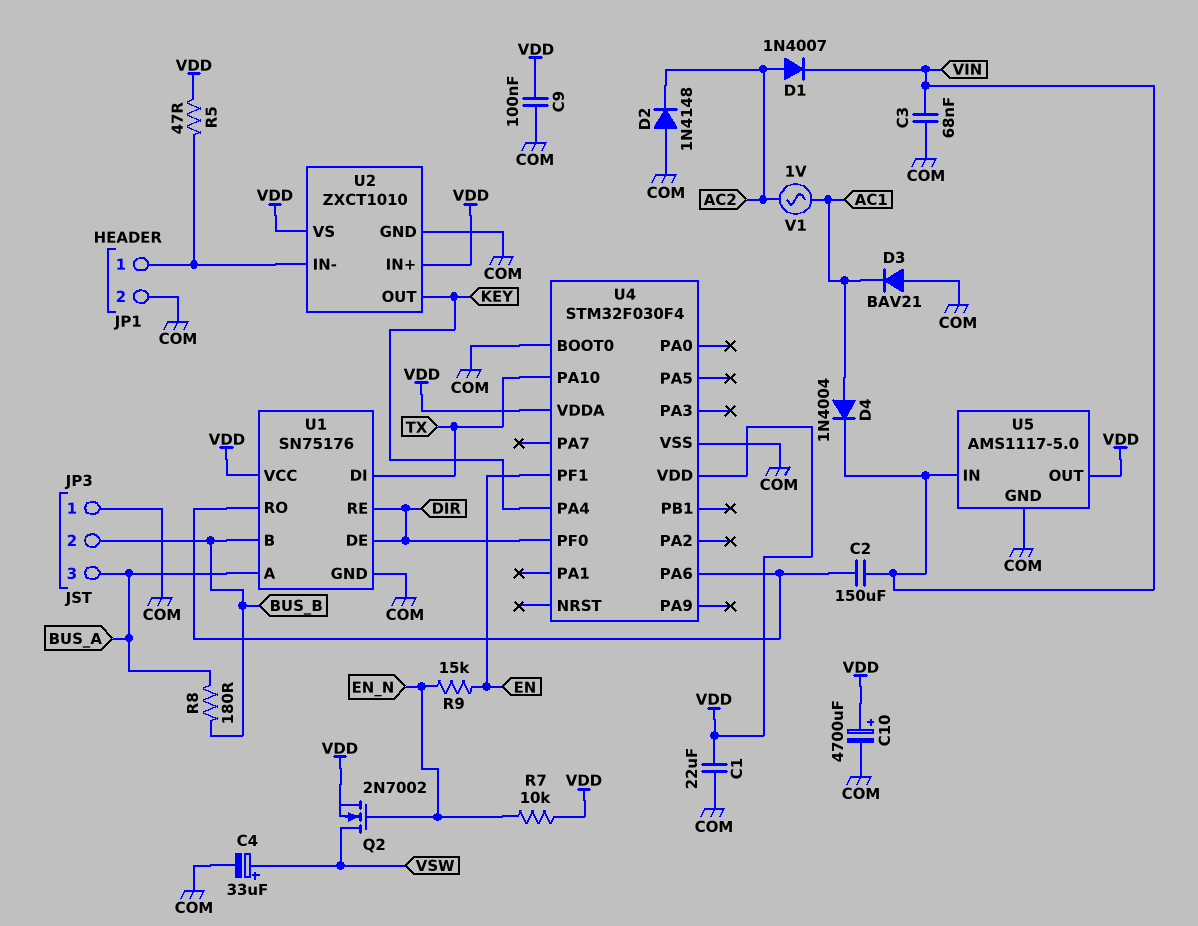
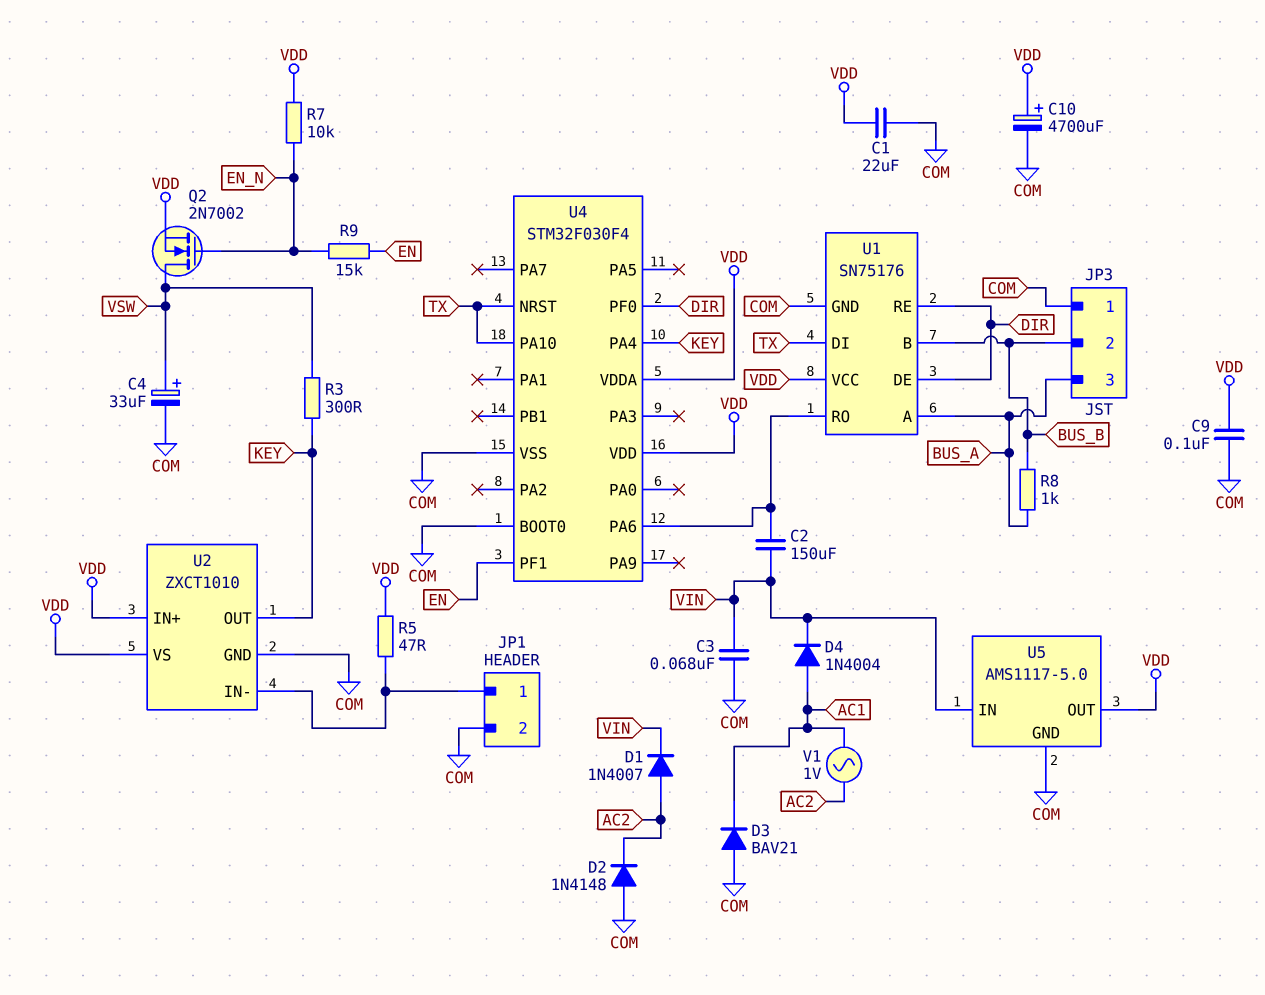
R3: none -> 300 (KEY, VSW)
R8: 180 (BUS_A, BUS_B) -> 1k (BUS_A, BUS_B)
U4 pin NRST: none -> TX

